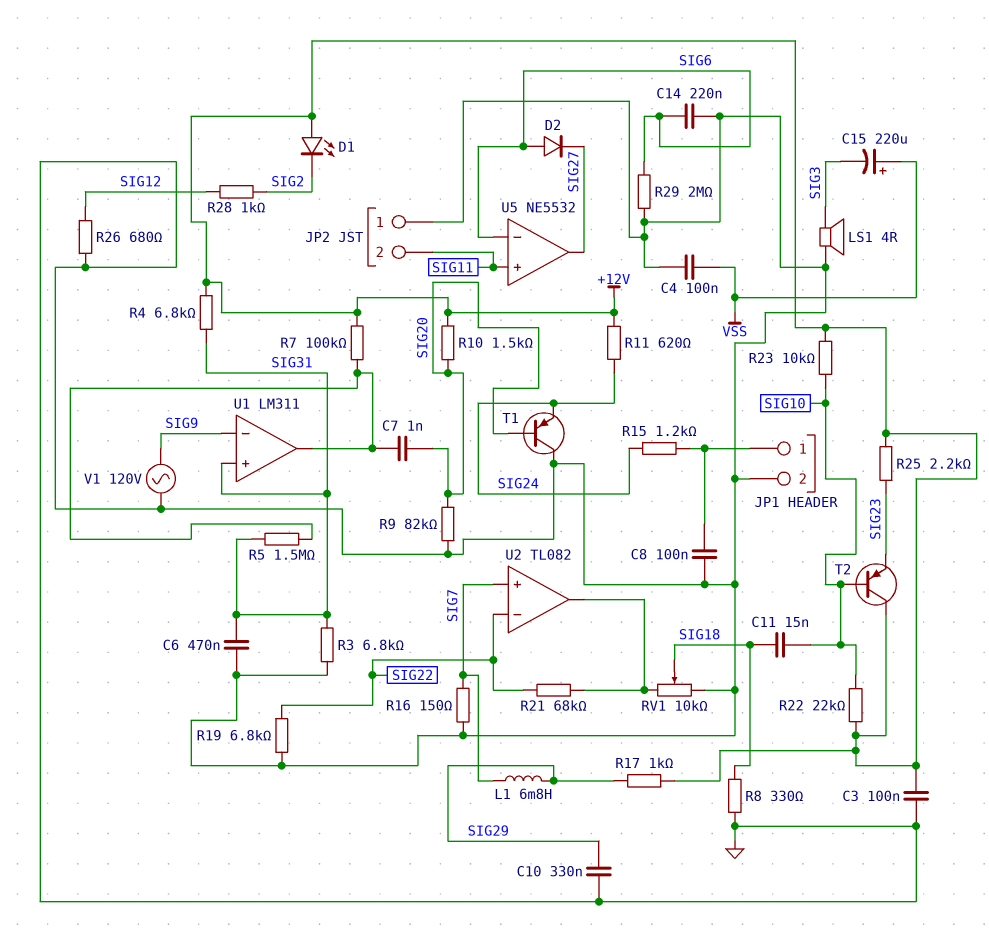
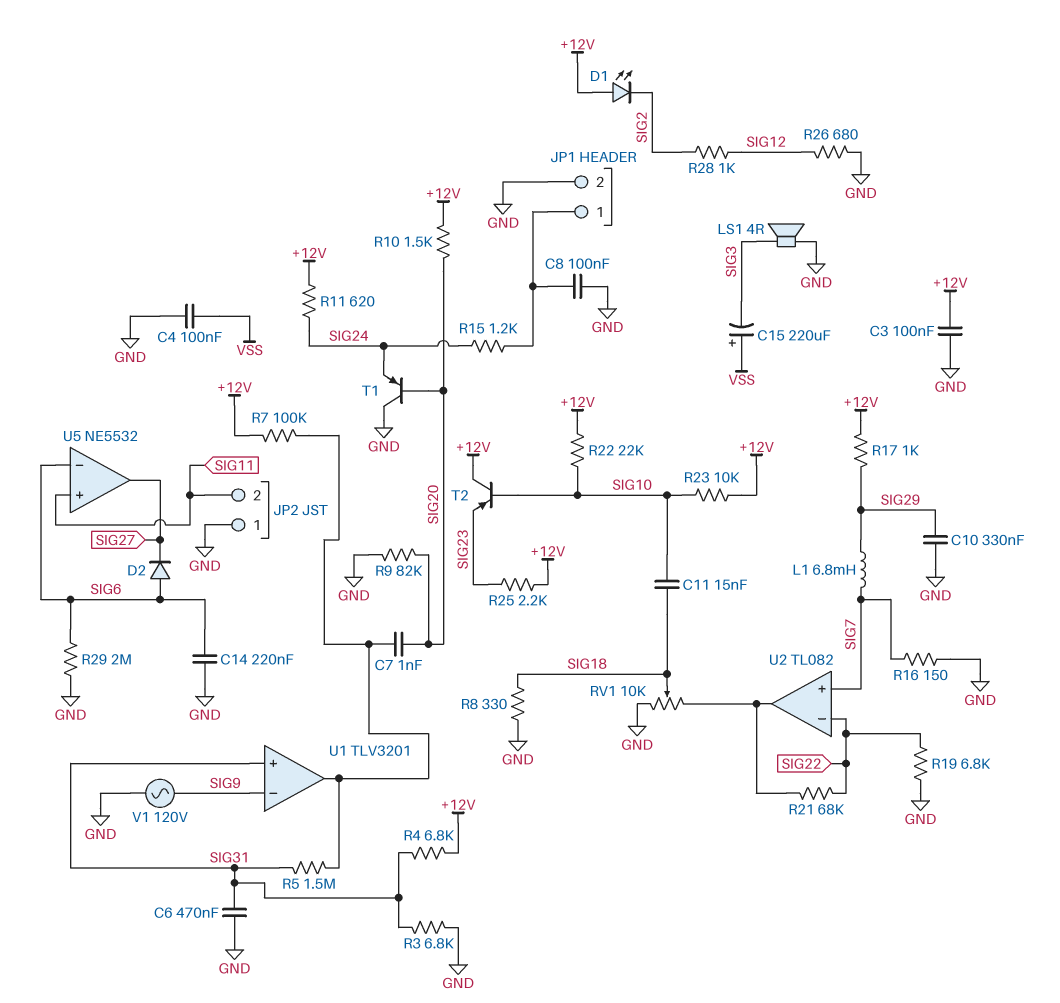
U1: LM311 -> TLV3201

